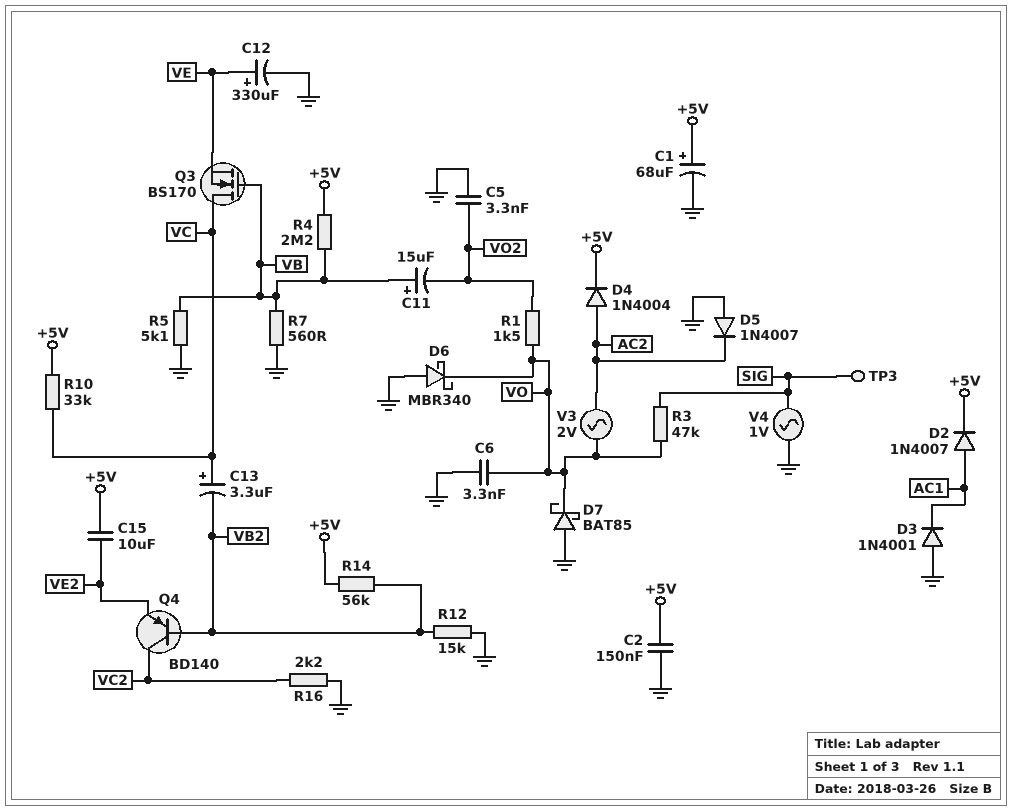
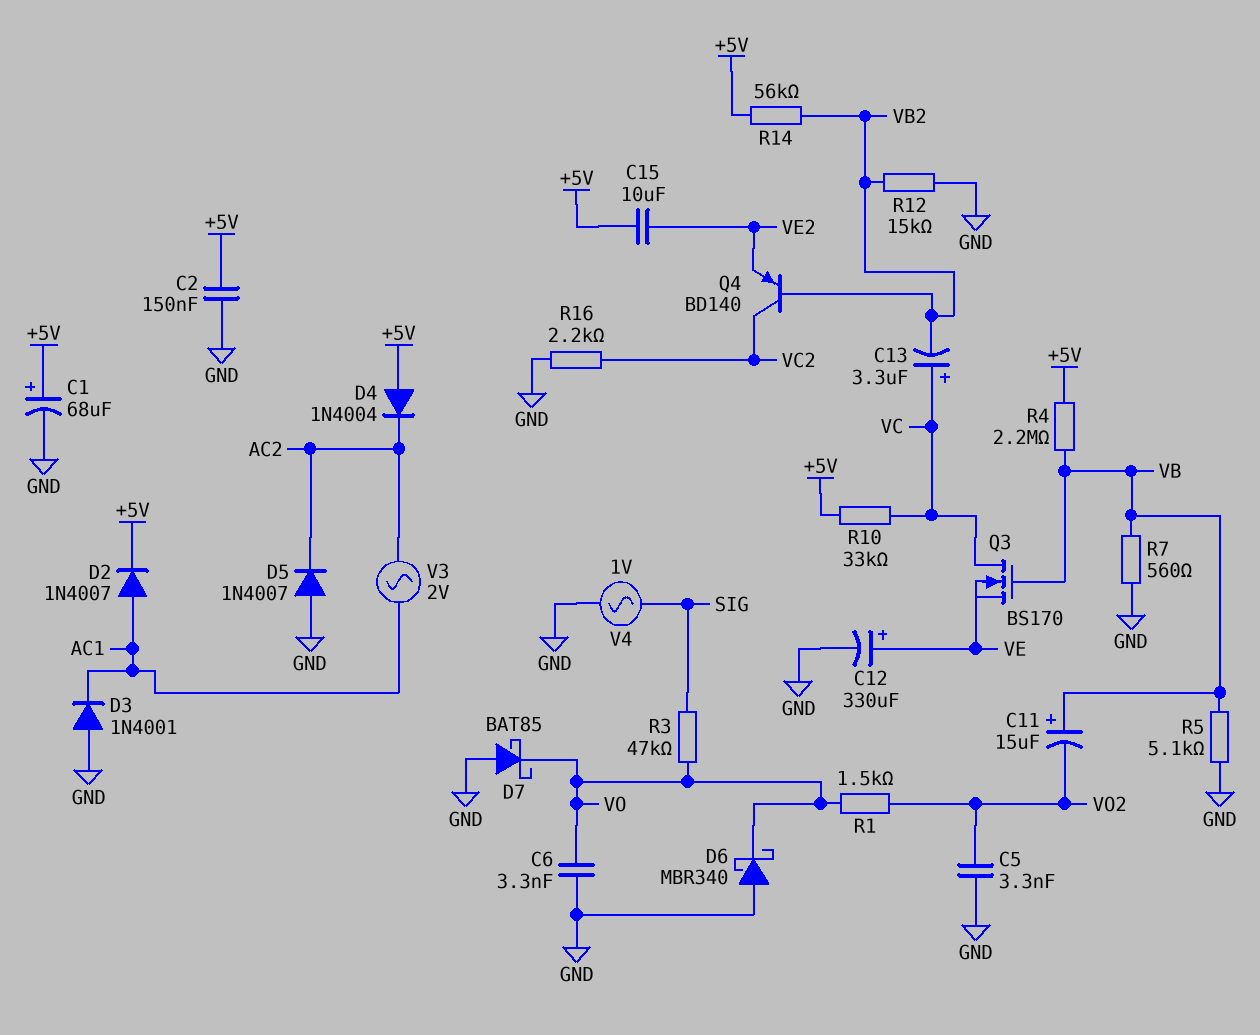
D4: diode 1N4004 (A AC2, K +5V) -> diode 1N4004 (A +5V, K AC2)
TP3: test point (SIG) -> none
V3: AC 2V (AC2, VO) -> AC 2V (AC1, AC2)

